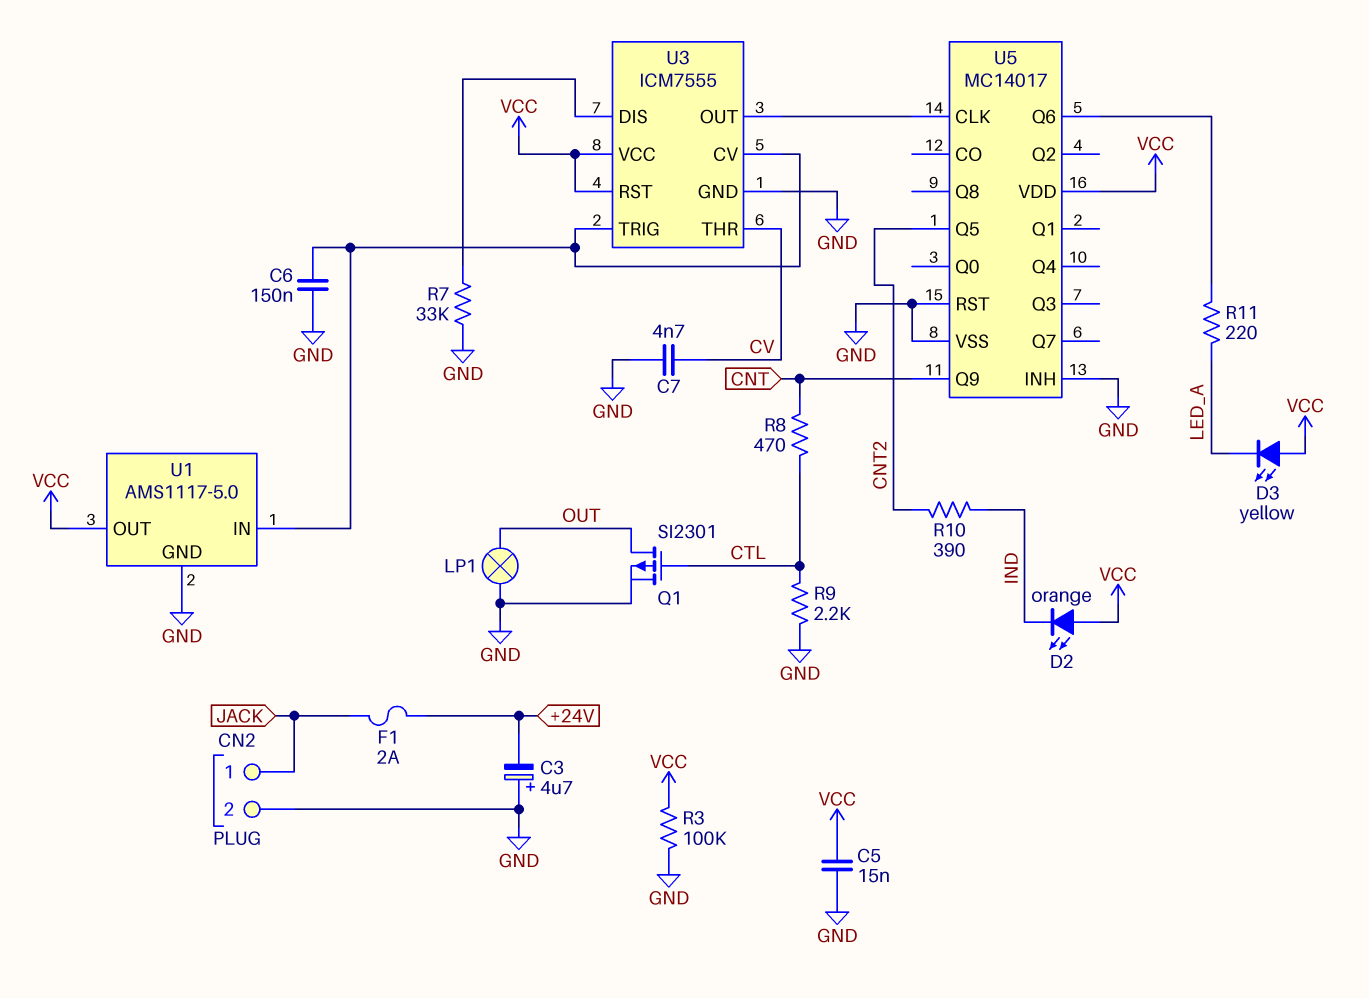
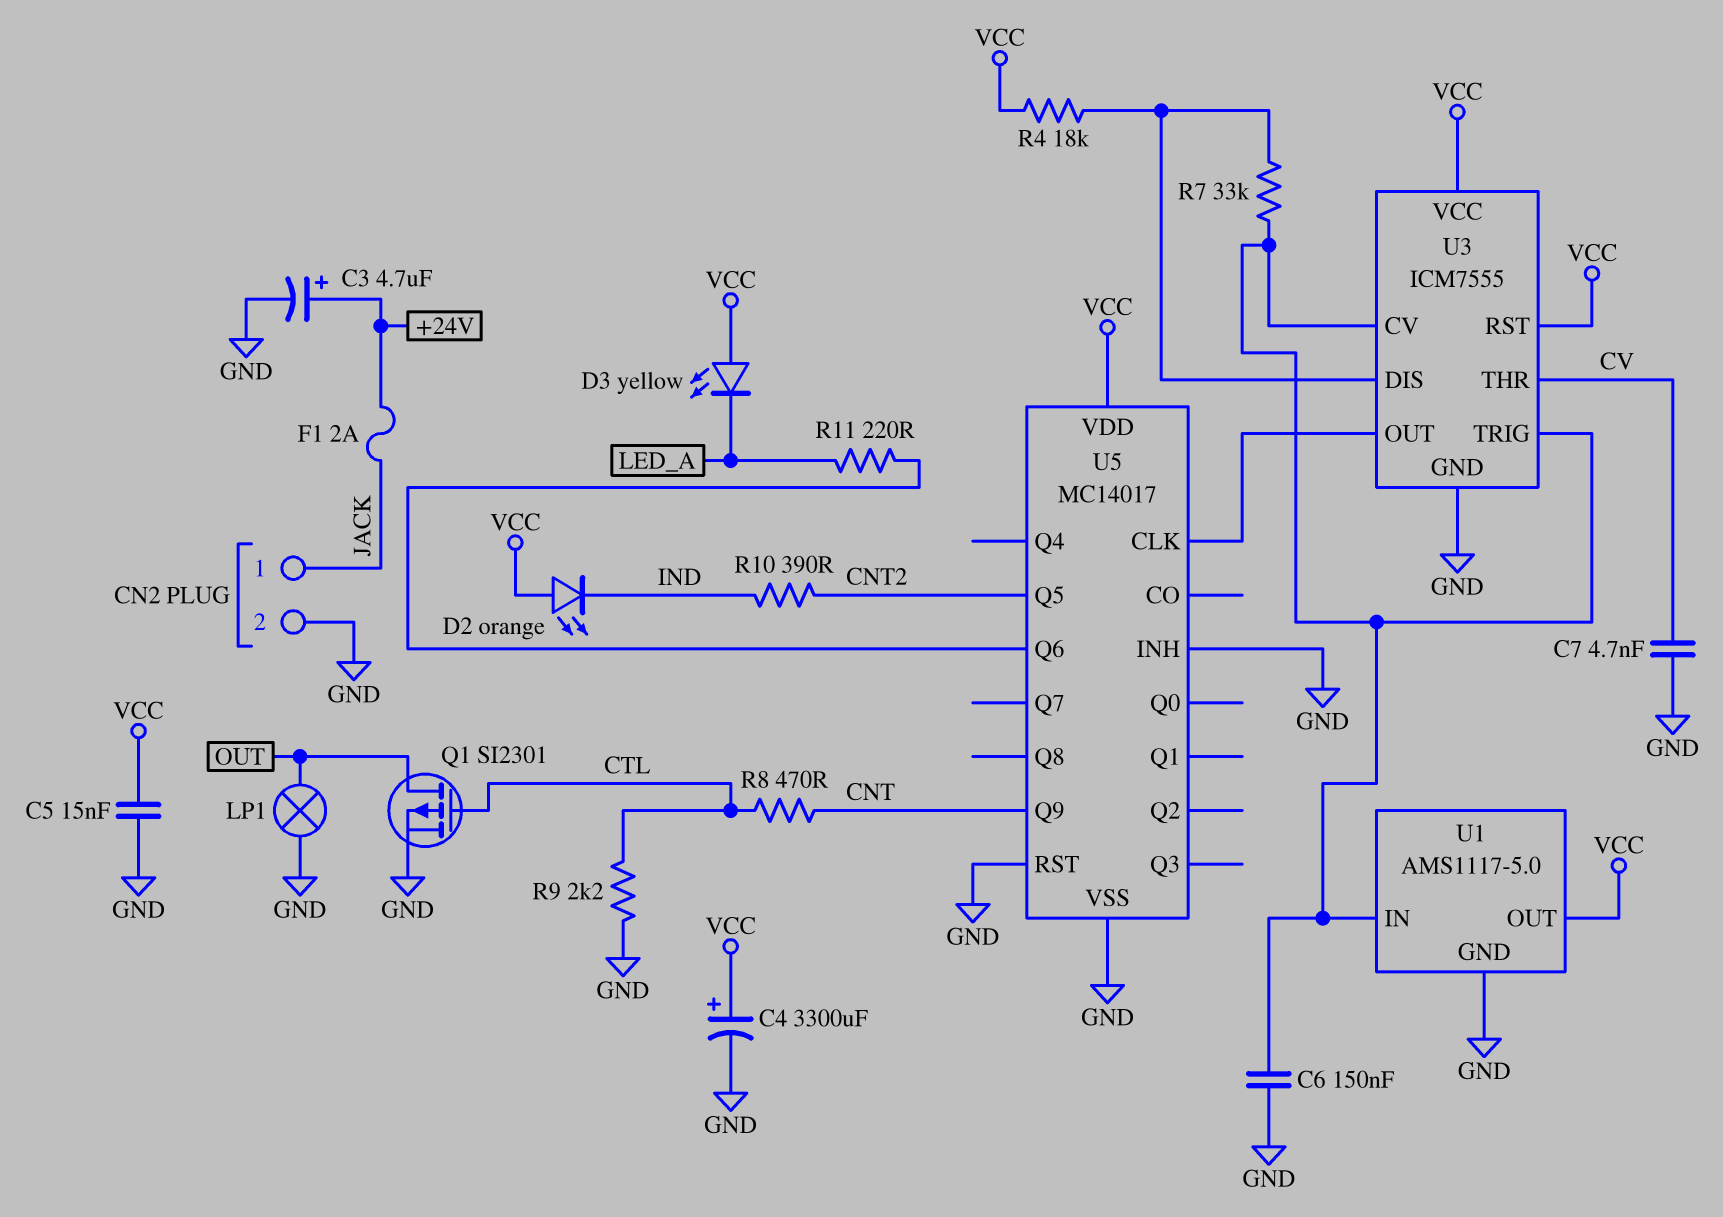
C3: 4.7uF (plus GND, minus +24V) -> 4.7uF (plus +24V, minus GND)
C4: none -> 3300uF (plus VCC, minus GND)
R3: 100k (GND, VCC) -> none
R4: none -> 18k (U3/DIS, VCC)
R7: 33k (GND, U3/DIS) -> 33k (U1/IN, U3/DIS)

